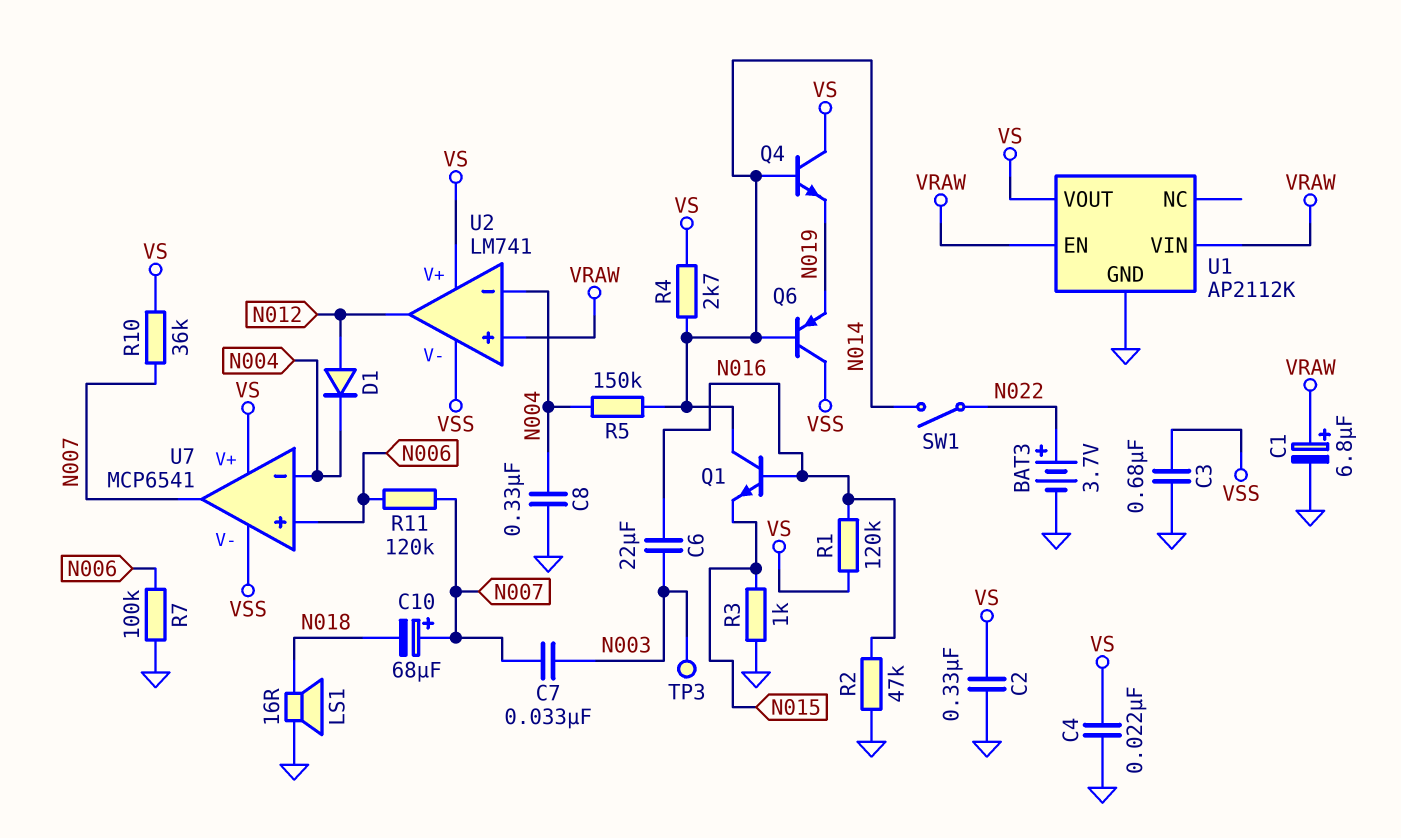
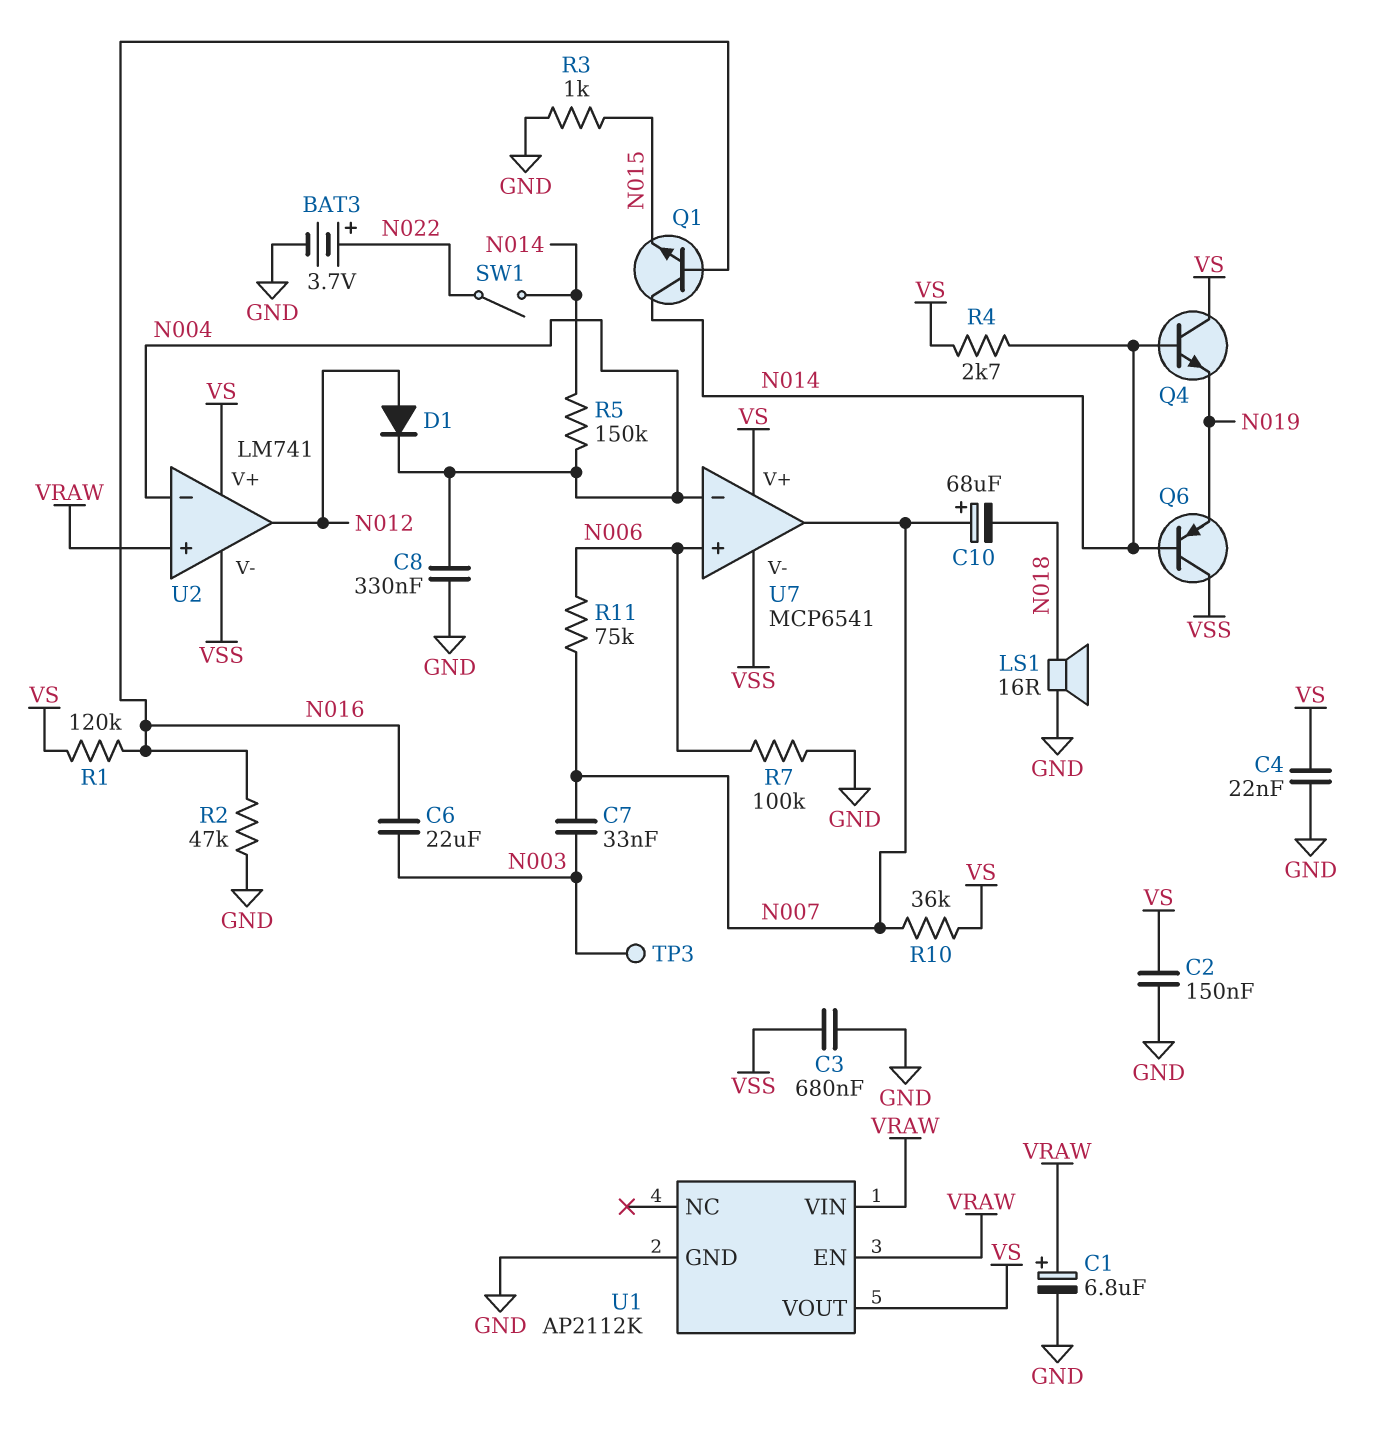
C2: 330nF (GND, VS) -> 150nF (GND, VS)
R11: 120k (N006, N007) -> 75k (N006, N007)

